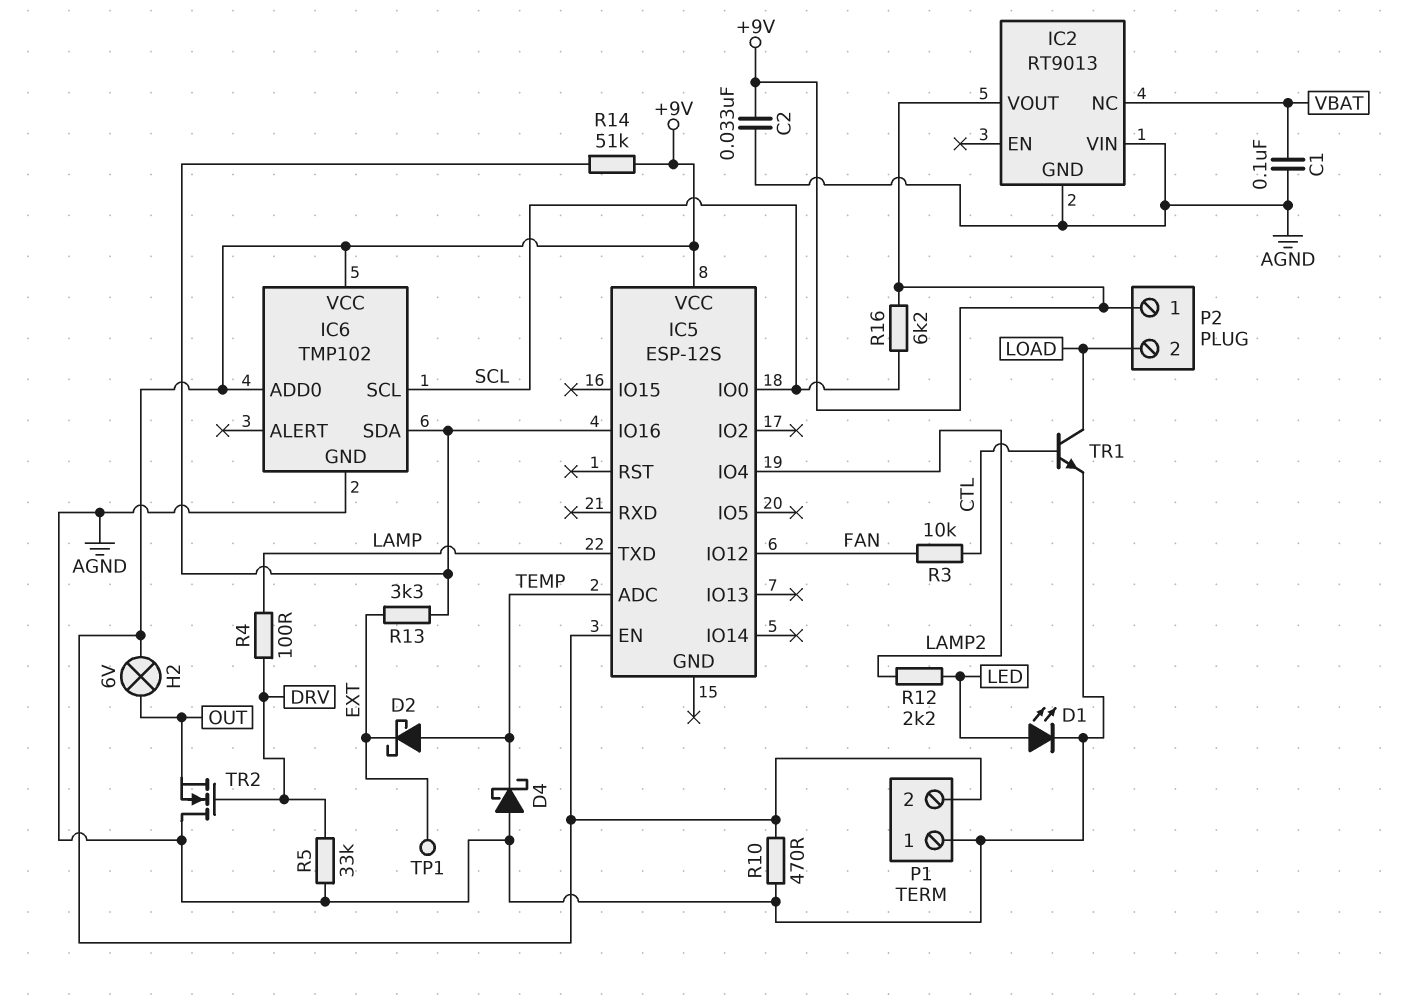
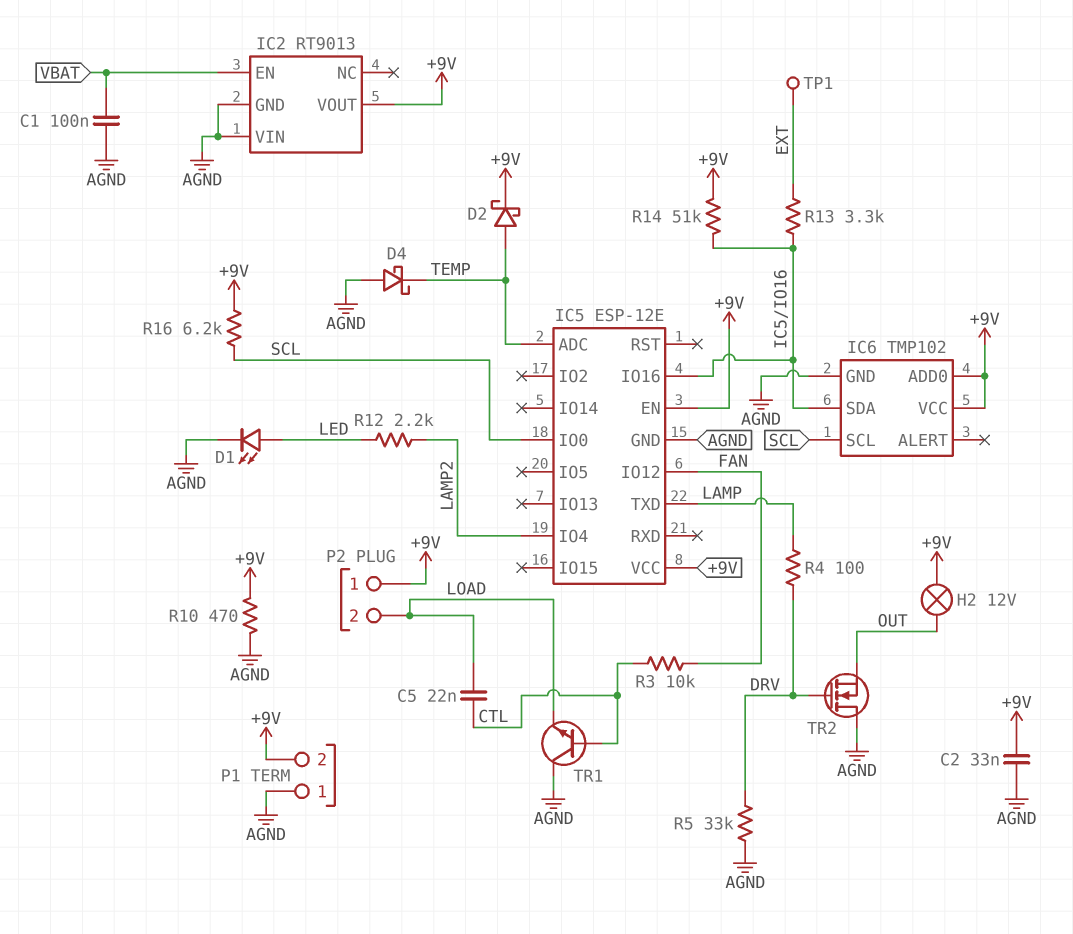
C5: none -> 22nF (CTL, LOAD)
D2: schottky (A TEMP, K EXT) -> schottky (A TEMP, K +9V)
H2: lamp 6V (+9V, OUT) -> lamp 12V (+9V, OUT)
IC2 pin EN: none -> VBAT
IC2 pin NC: VBAT -> none
IC5: ESP-12S -> ESP-12E
IC5 pin GND: none -> AGND
TR1: NPN (B CTL, C LOAD, E AGND) -> NPN (B CTL, C AGND, E LOAD)

